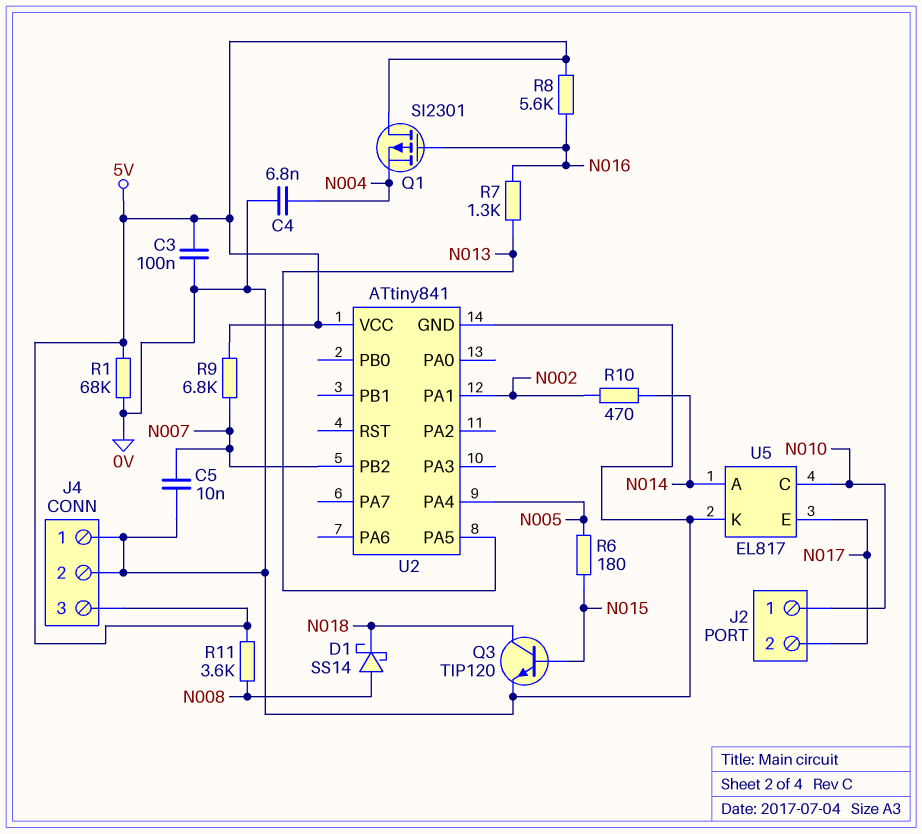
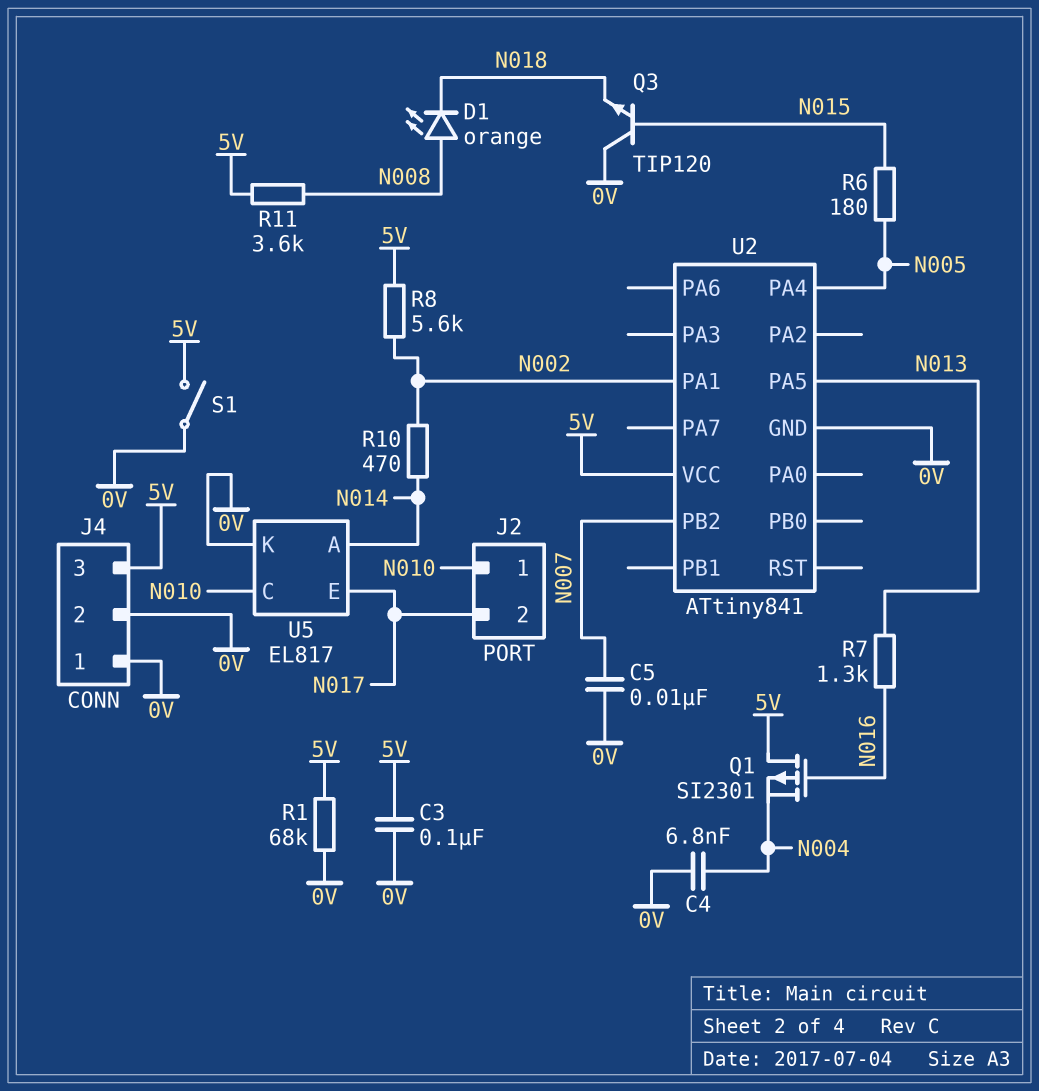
D1: schottky SS14 (A N008, K N018) -> LED orange (A N008, K N018)
Q3: NPN TIP120 (B N015, C N018, E 0V) -> NPN TIP120 (B N015, C 0V, E N018)
R8: 5.6k (5V, N016) -> 5.6k (5V, N002)
R9: 6.8k (5V, N007) -> none
S1: none -> switch (0V, 5V)

